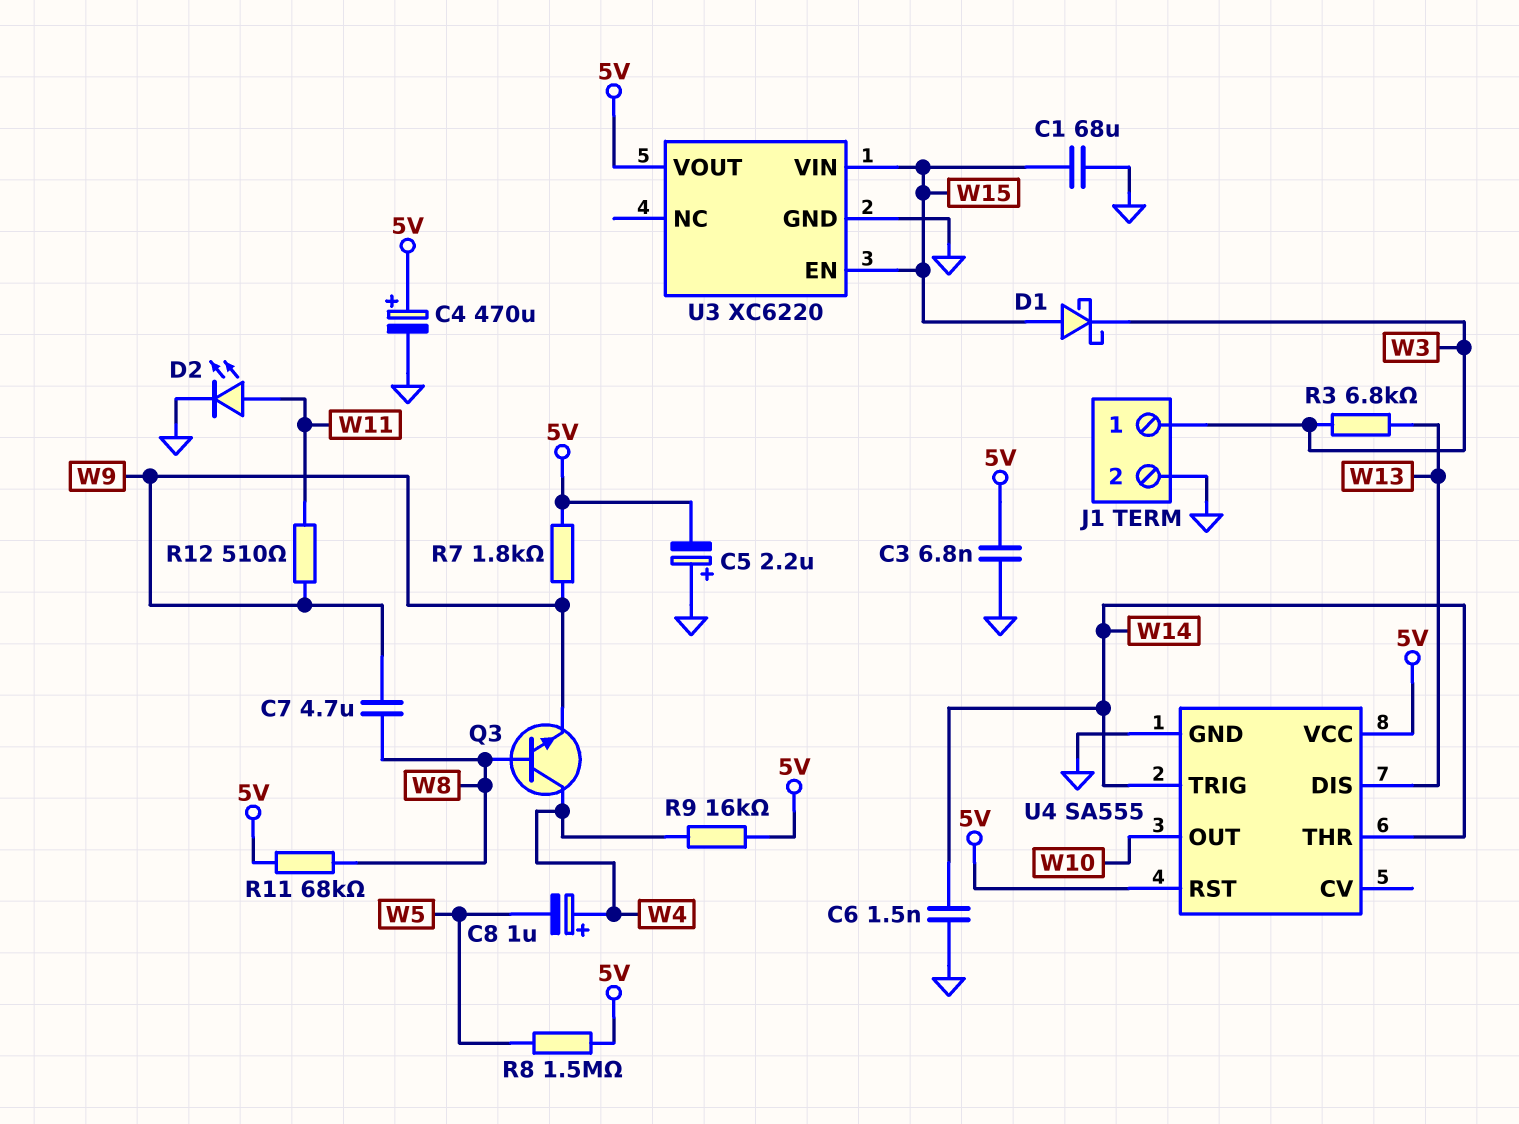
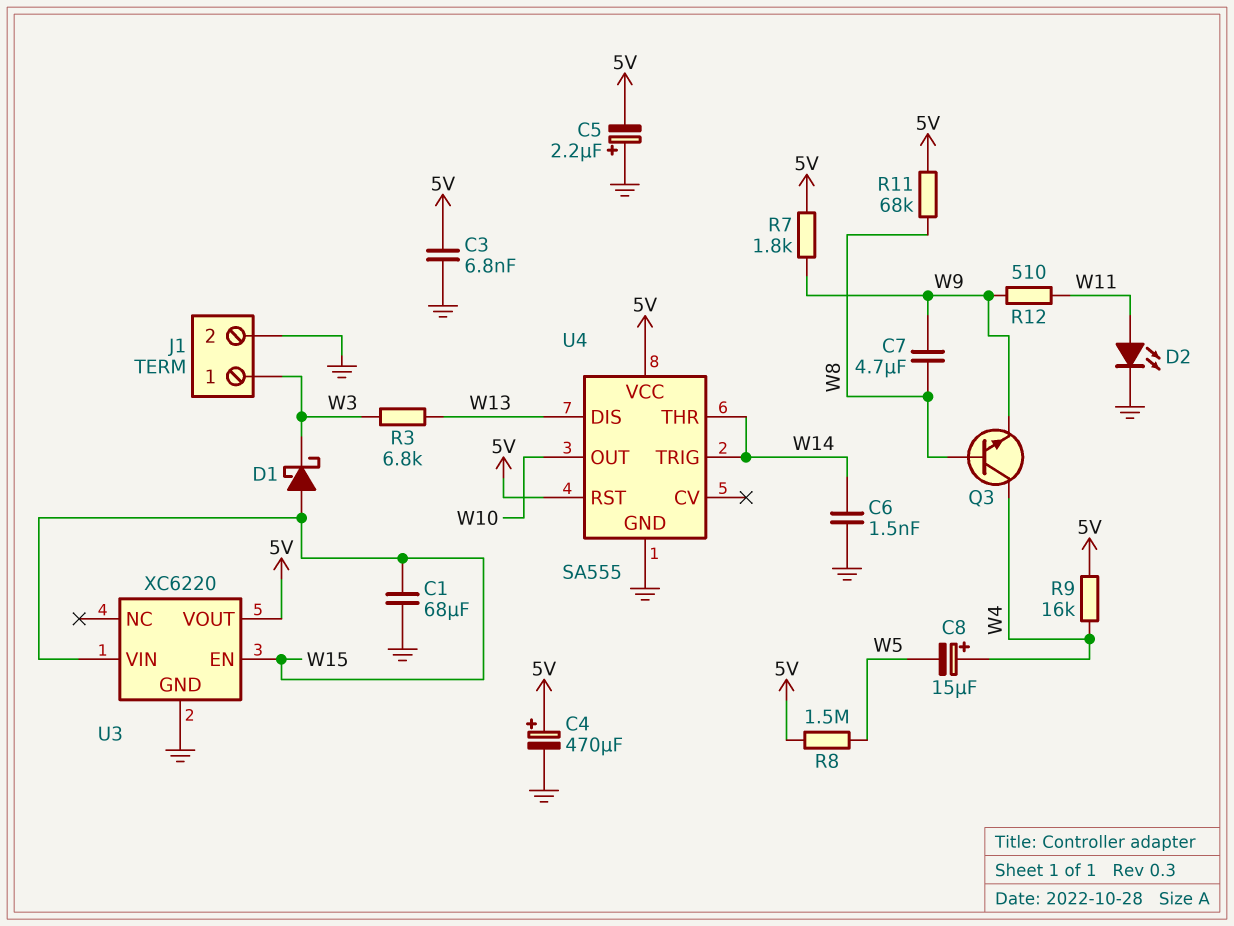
C8: 1uF (plus W4, minus W5) -> 15uF (plus W4, minus W5)

